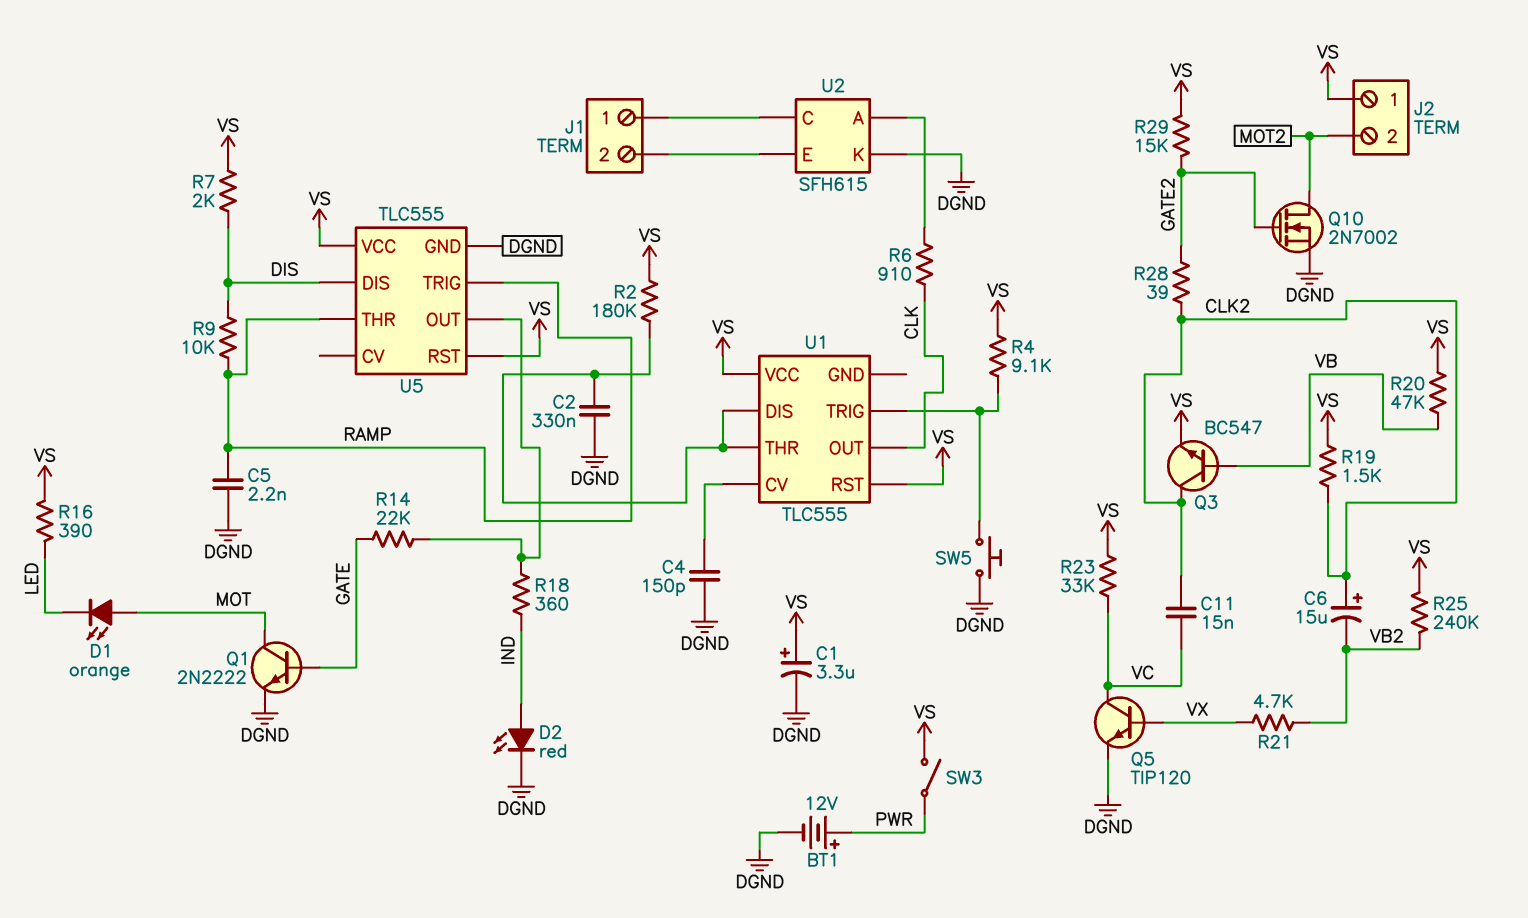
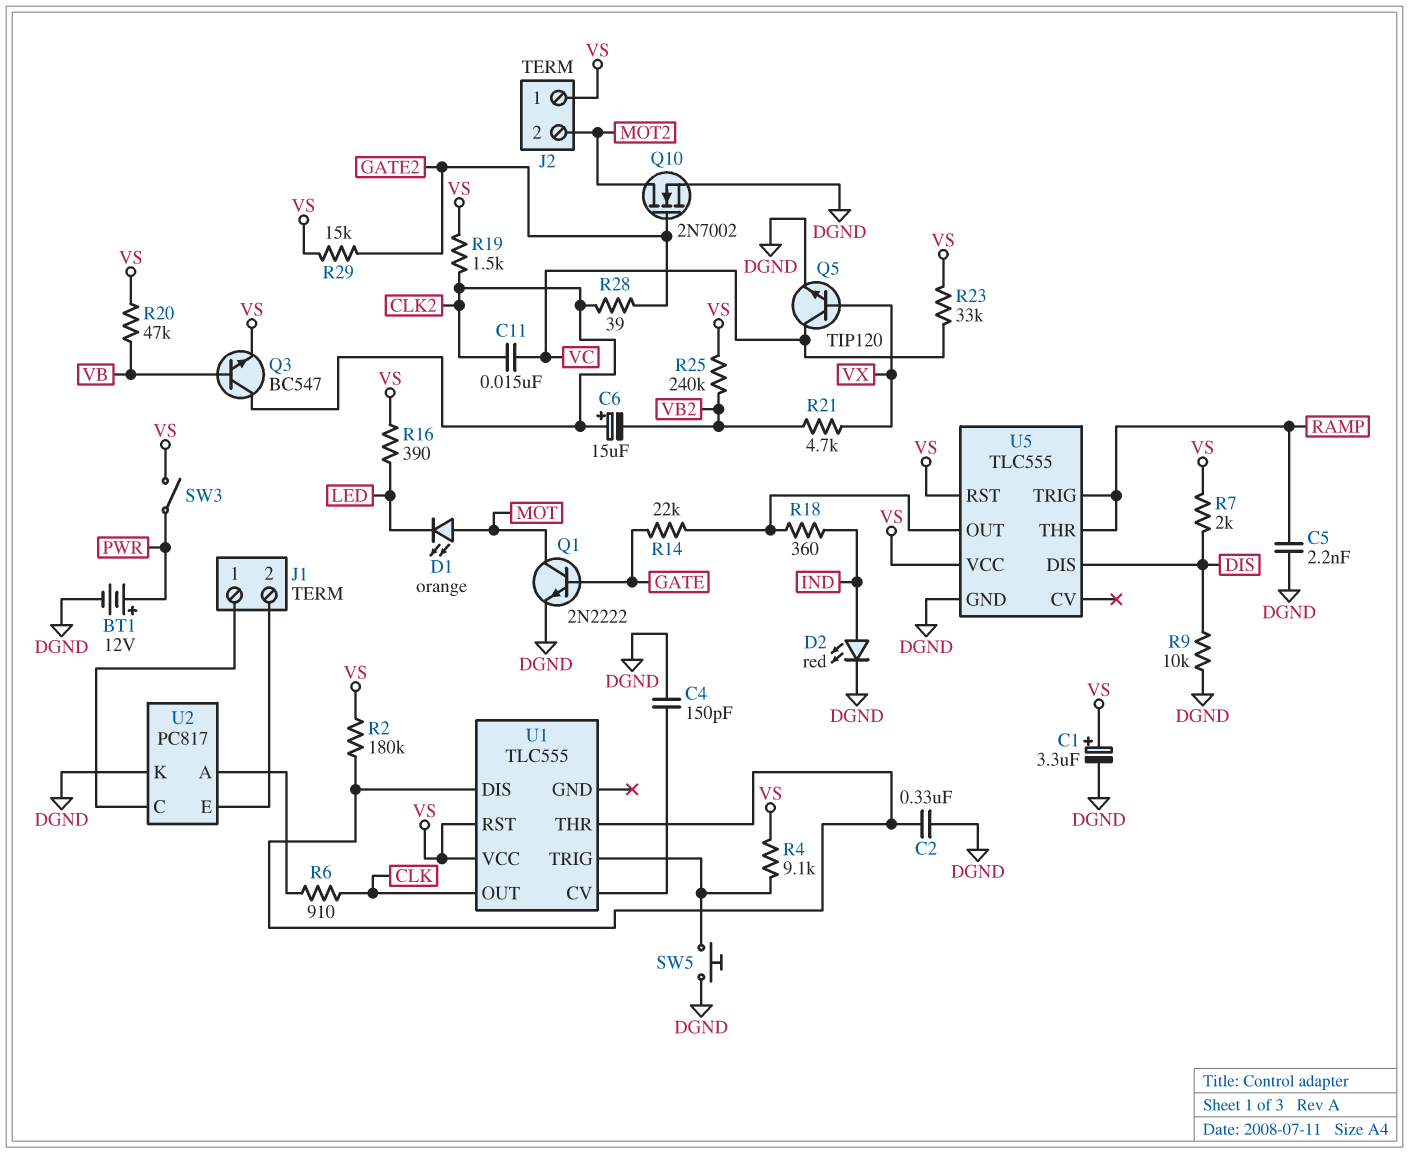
R9: 10k (DIS, RAMP) -> 10k (DGND, DIS)
U2: SFH615 -> PC817

